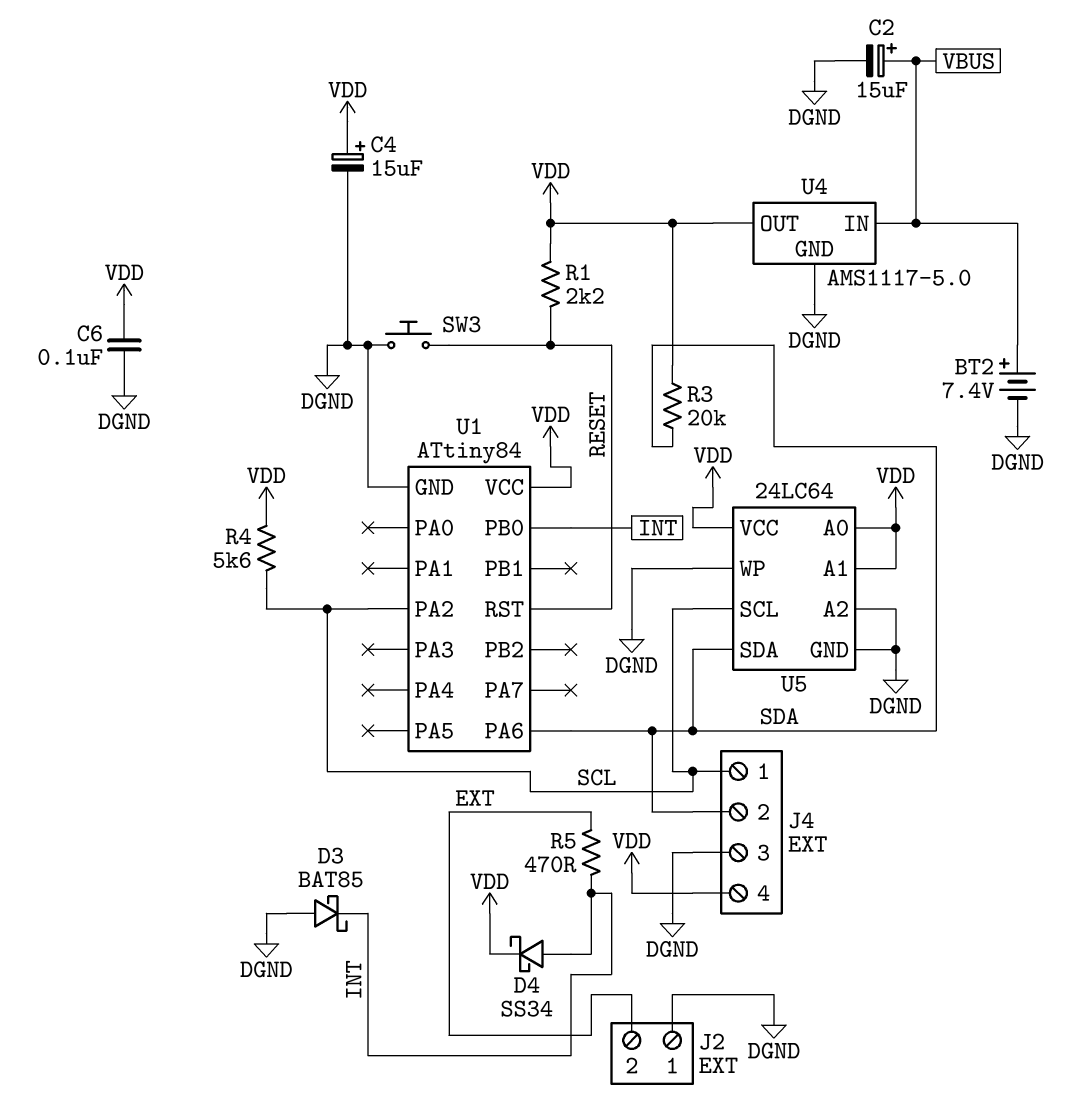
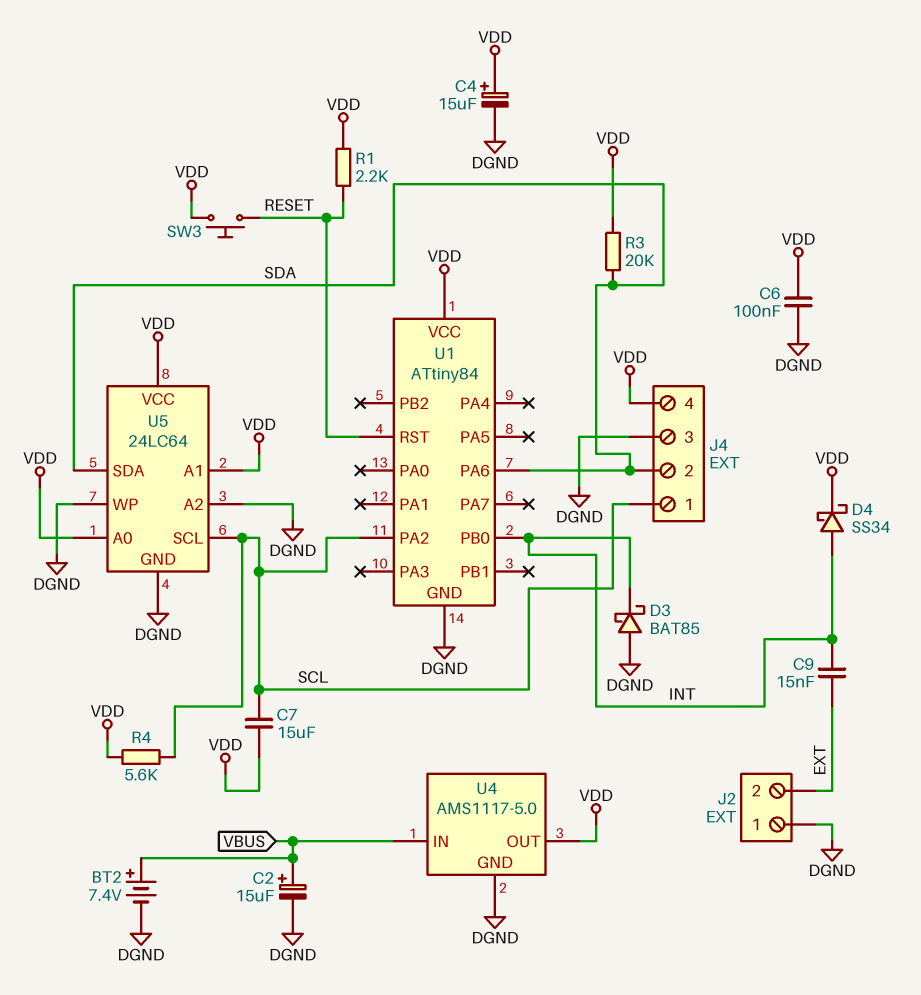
C7: none -> 15uF (SCL, VDD)
C9: none -> 15nF (EXT, INT)
R5: 470 (EXT, INT) -> none
SW3: button (DGND, RESET) -> button (RESET, VDD)

